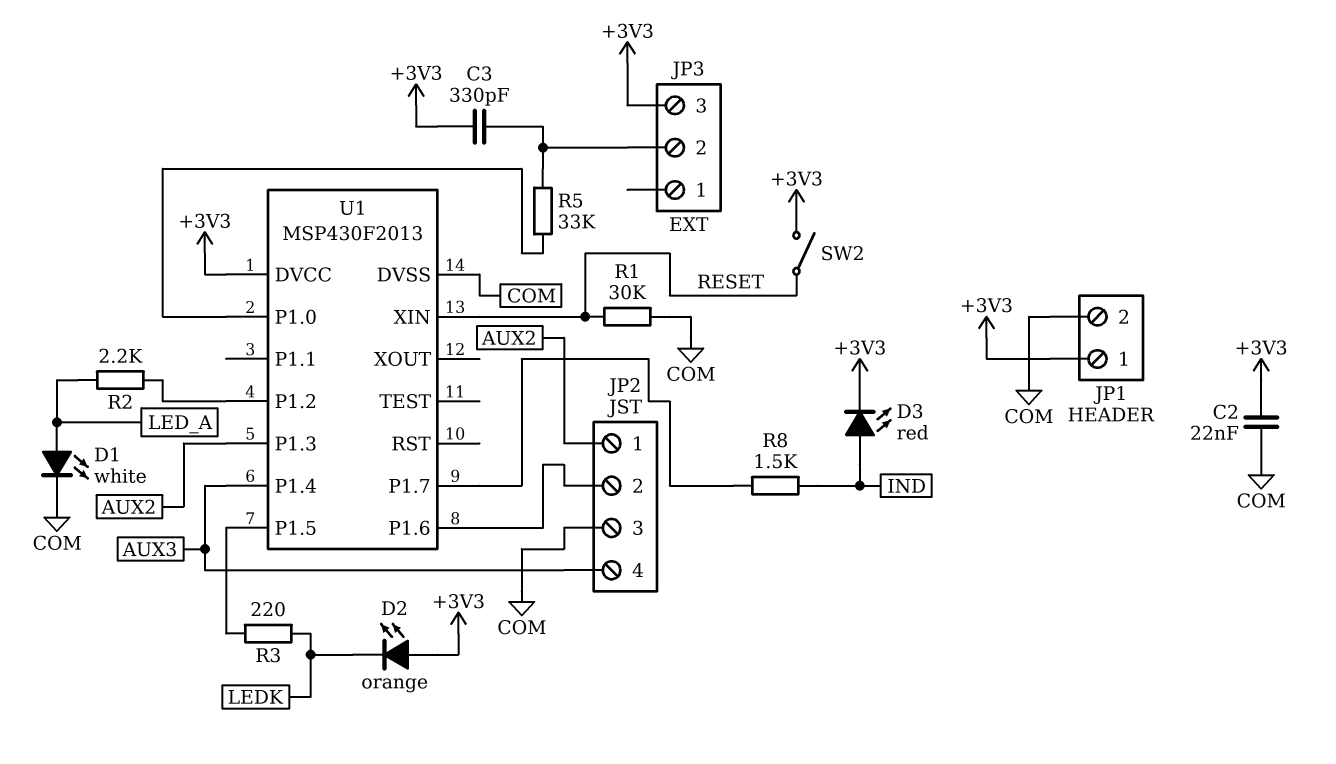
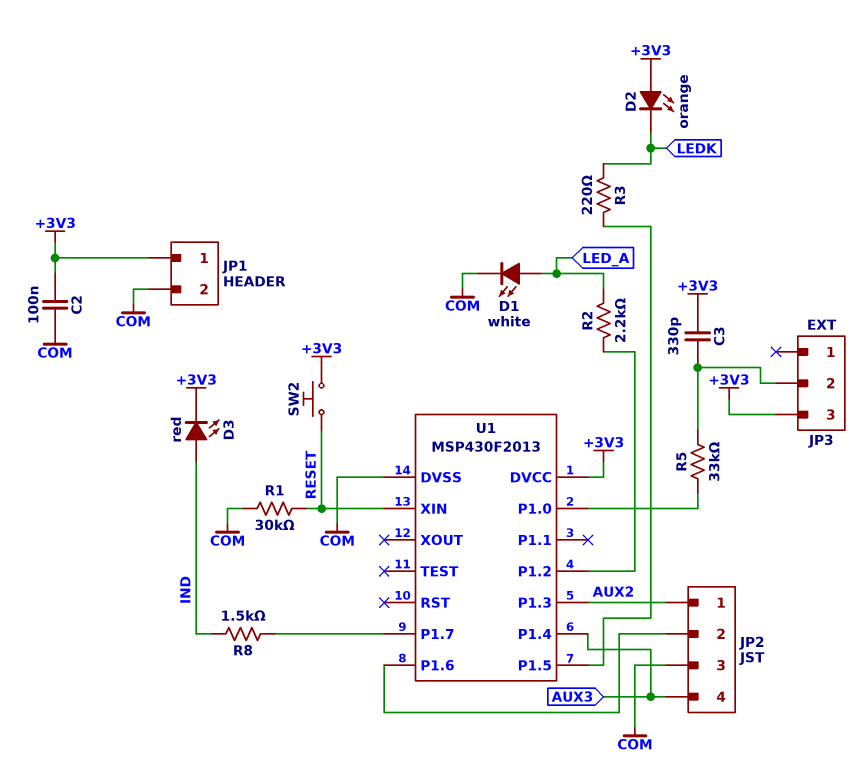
C2: 22nF (+3V3, COM) -> 100nF (+3V3, COM)
SW2: switch (+3V3, RESET) -> button (+3V3, RESET)

